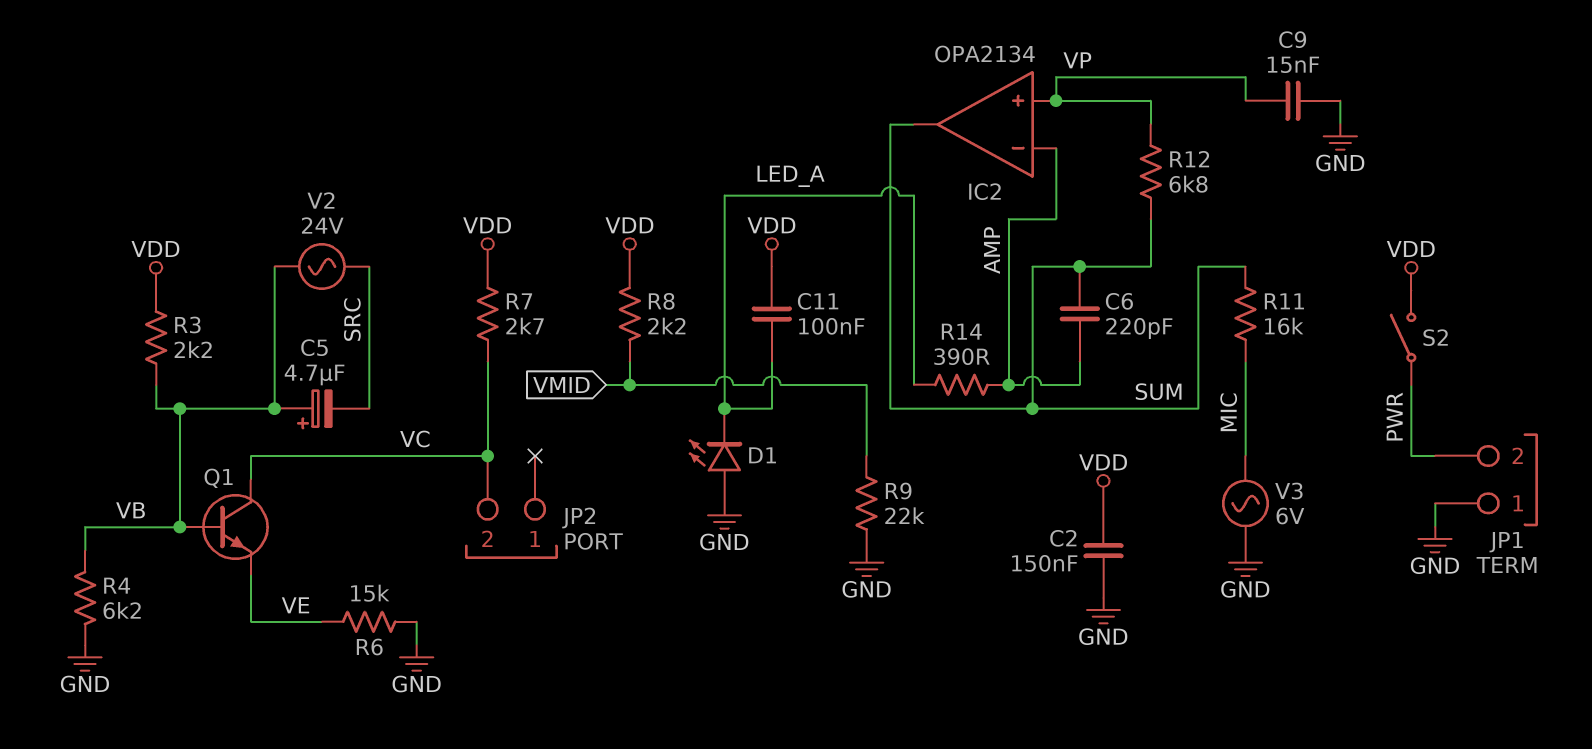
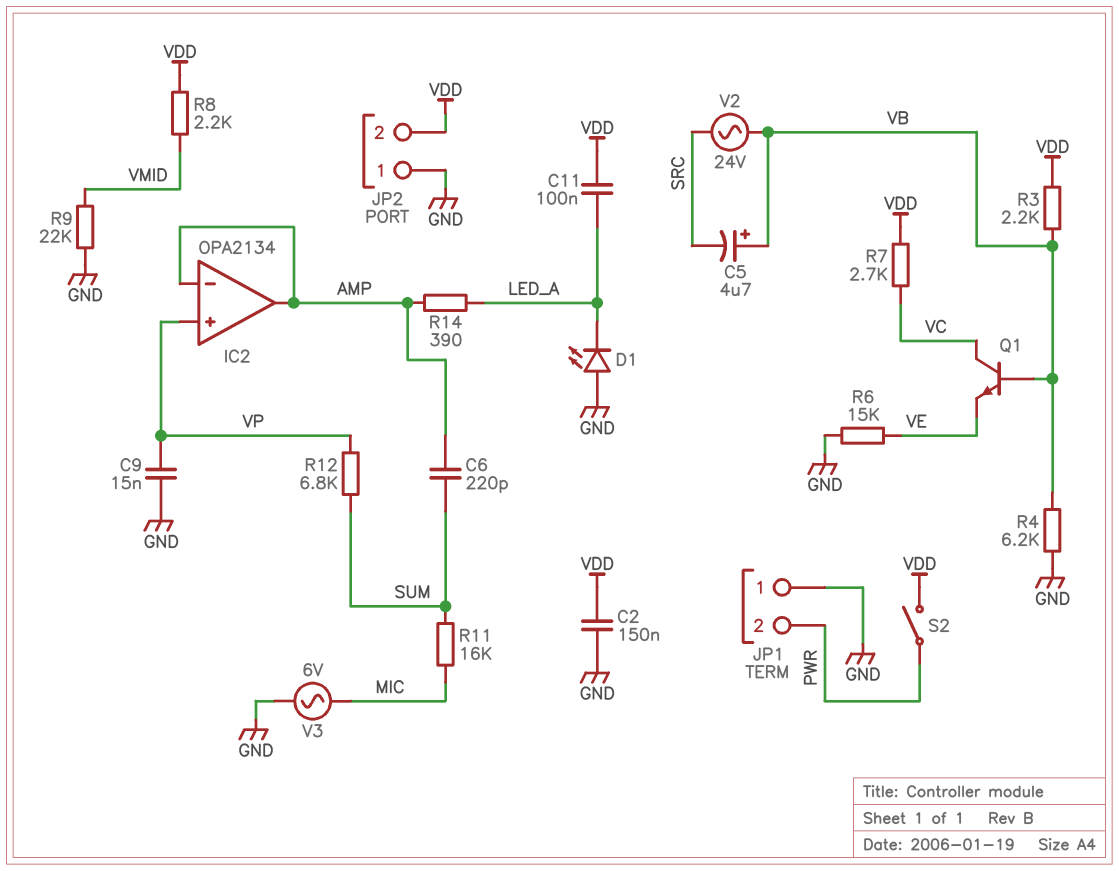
IC2 pin out: SUM -> AMP
JP2 pin 1: none -> GND
JP2 pin 2: VC -> VDD

